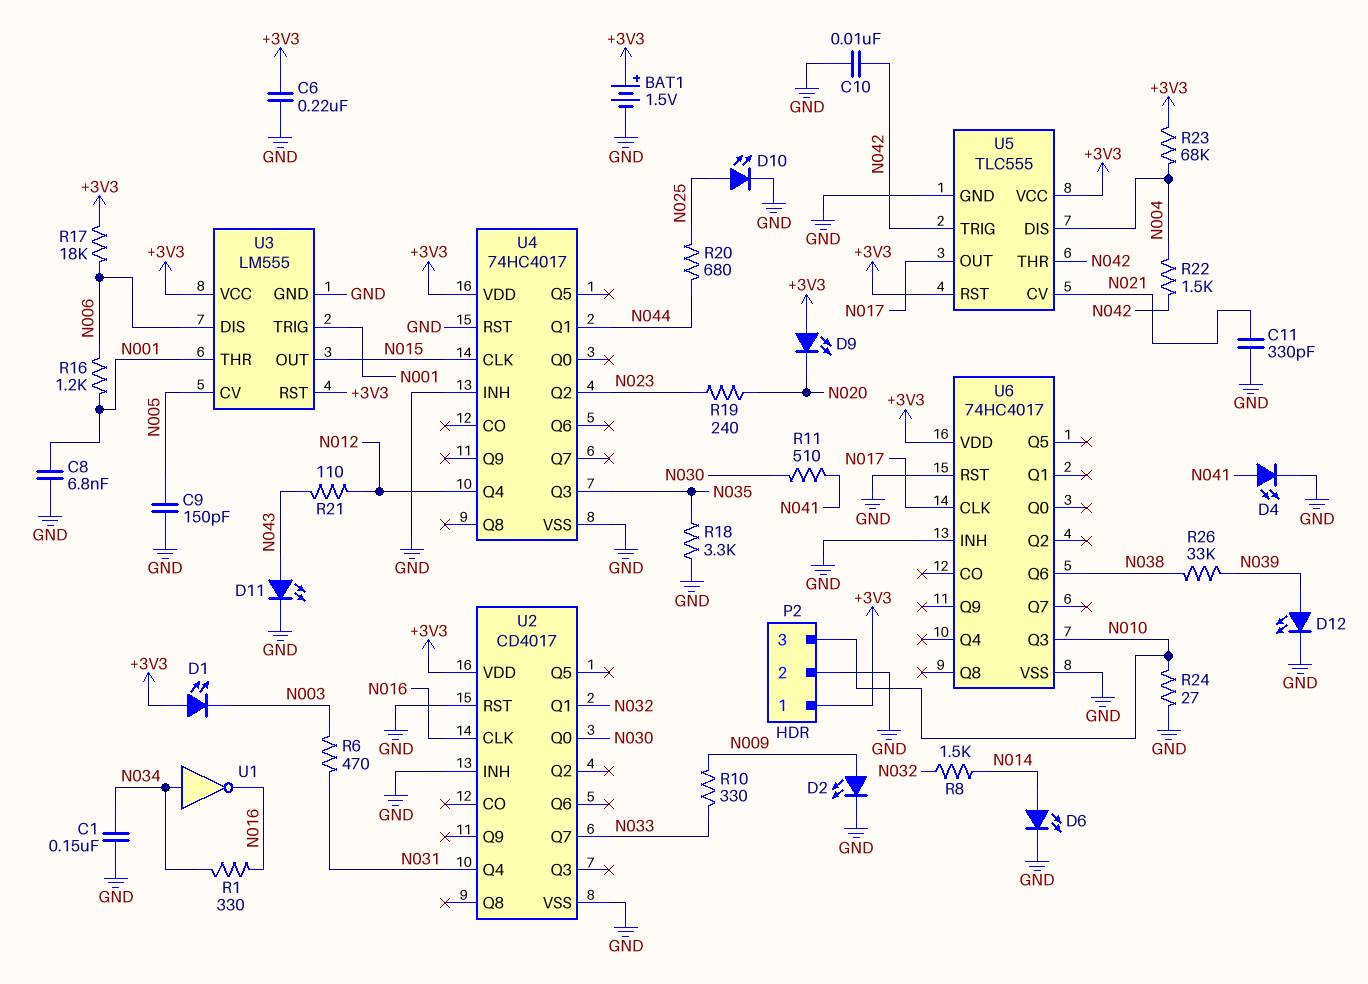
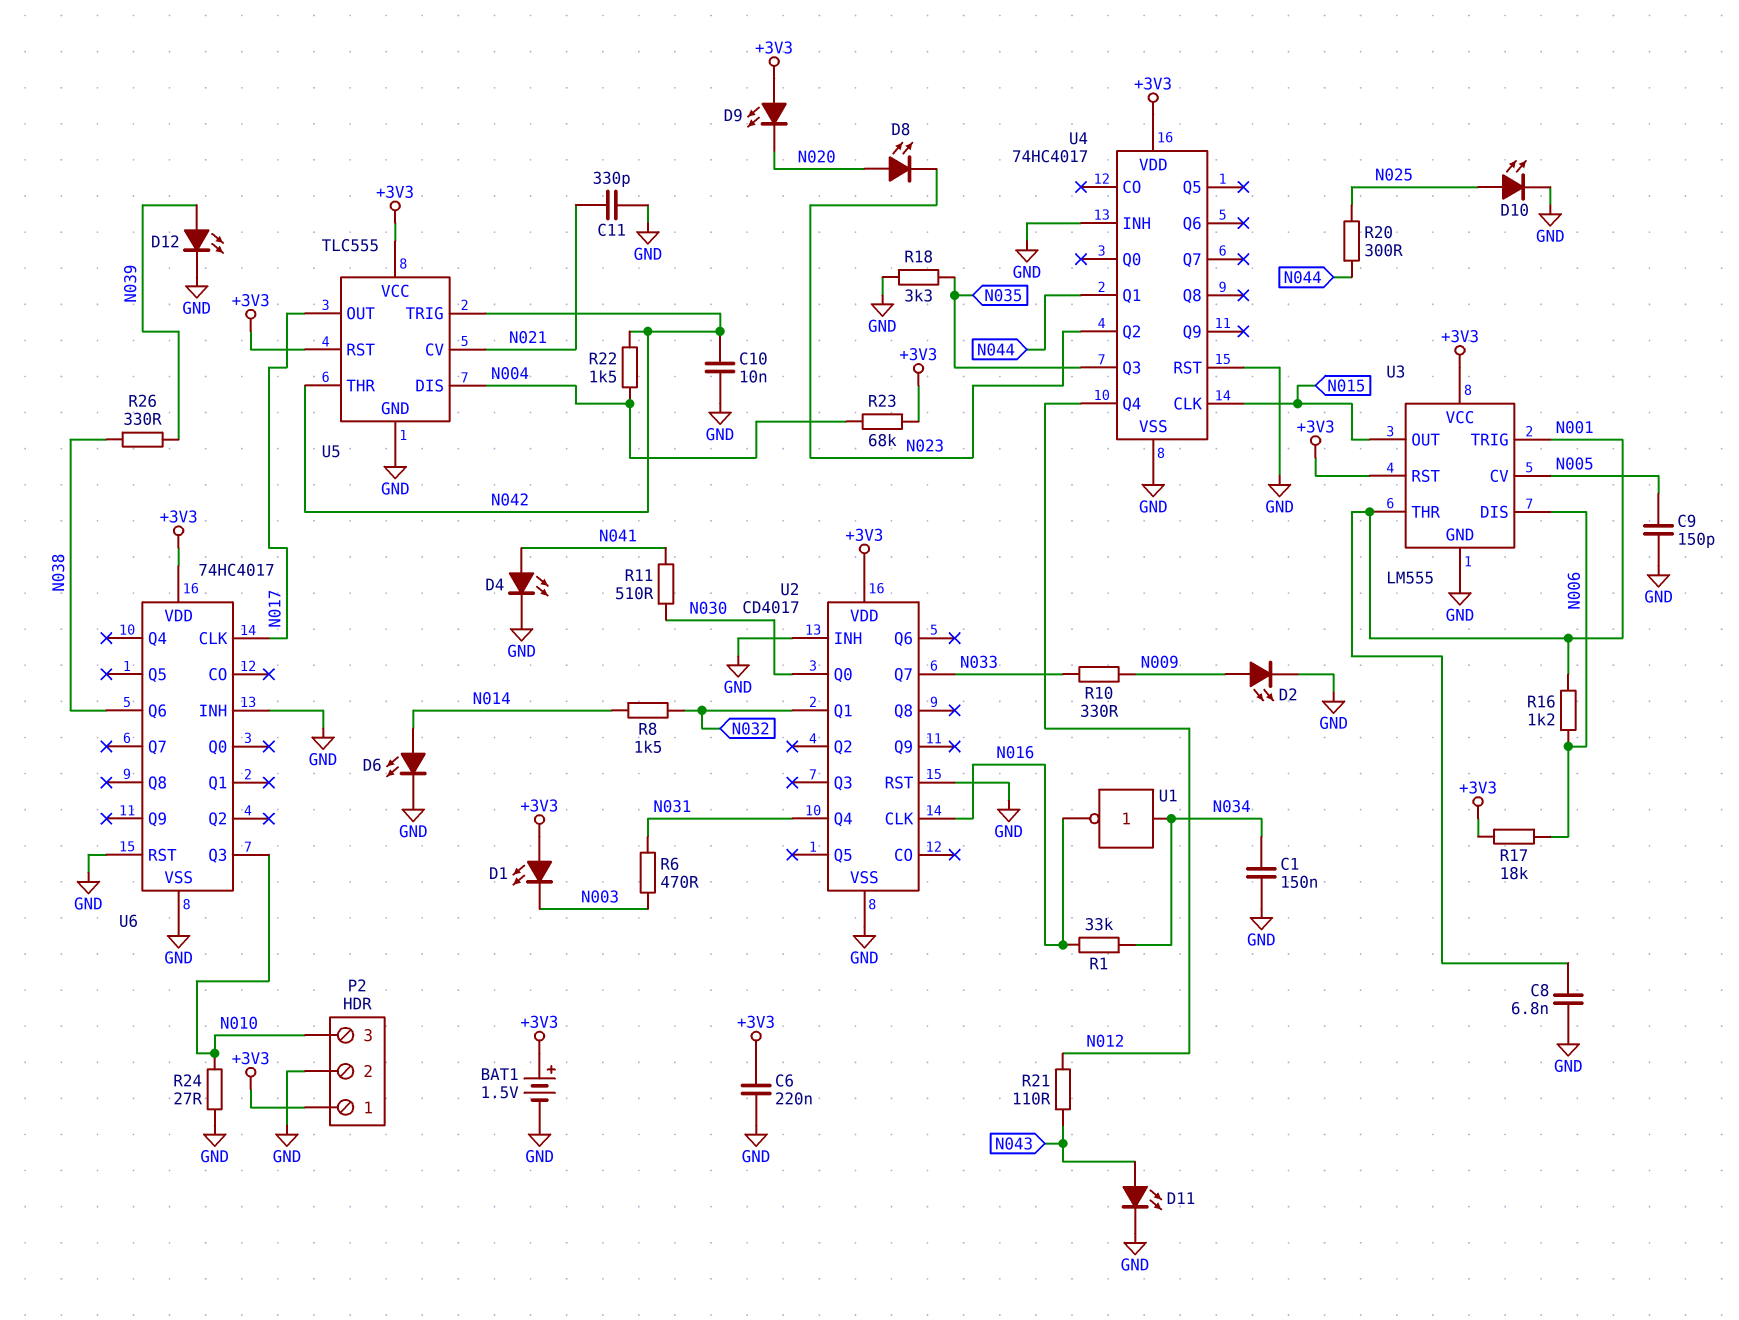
D8: none -> LED (A N020, K N023)
R1: 330 (N016, N034) -> 33k (N016, N034)
R19: 240 (N020, N023) -> none
R20: 680 (N025, N044) -> 300 (N025, N044)
R26: 33k (N038, N039) -> 330 (N038, N039)

